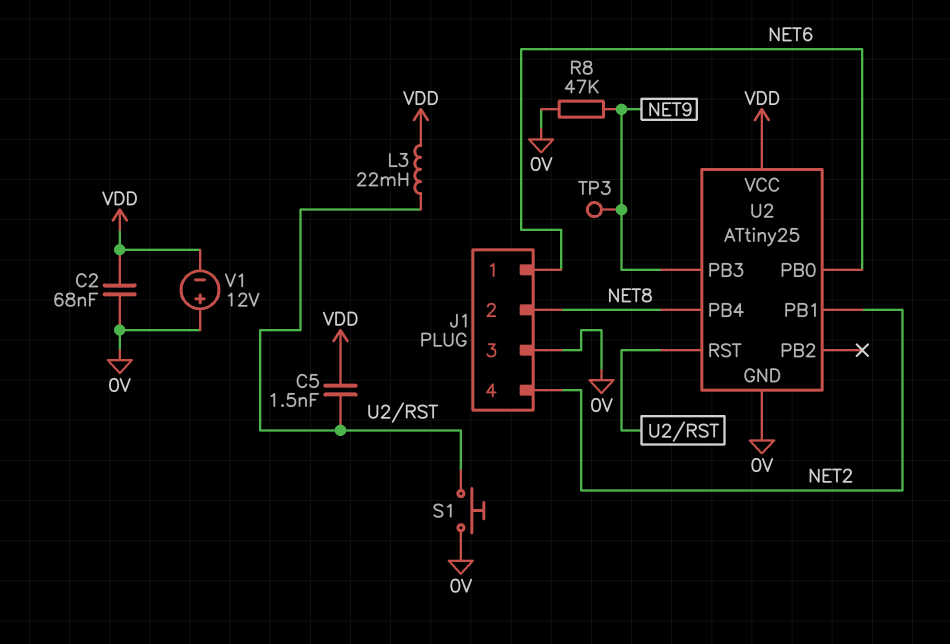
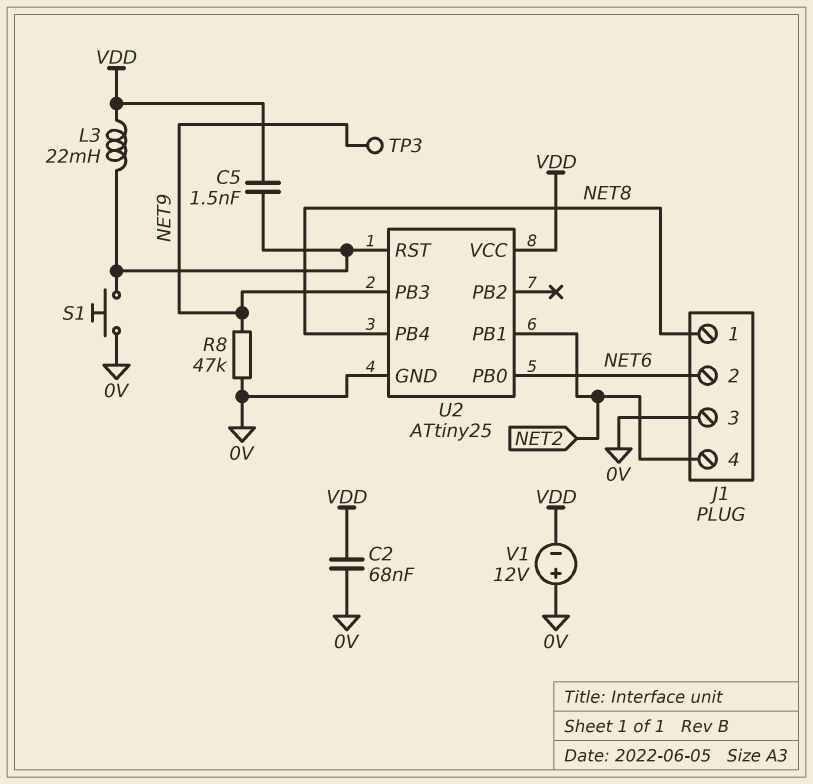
J1 pin 1: NET6 -> NET8
J1 pin 2: NET8 -> NET6

